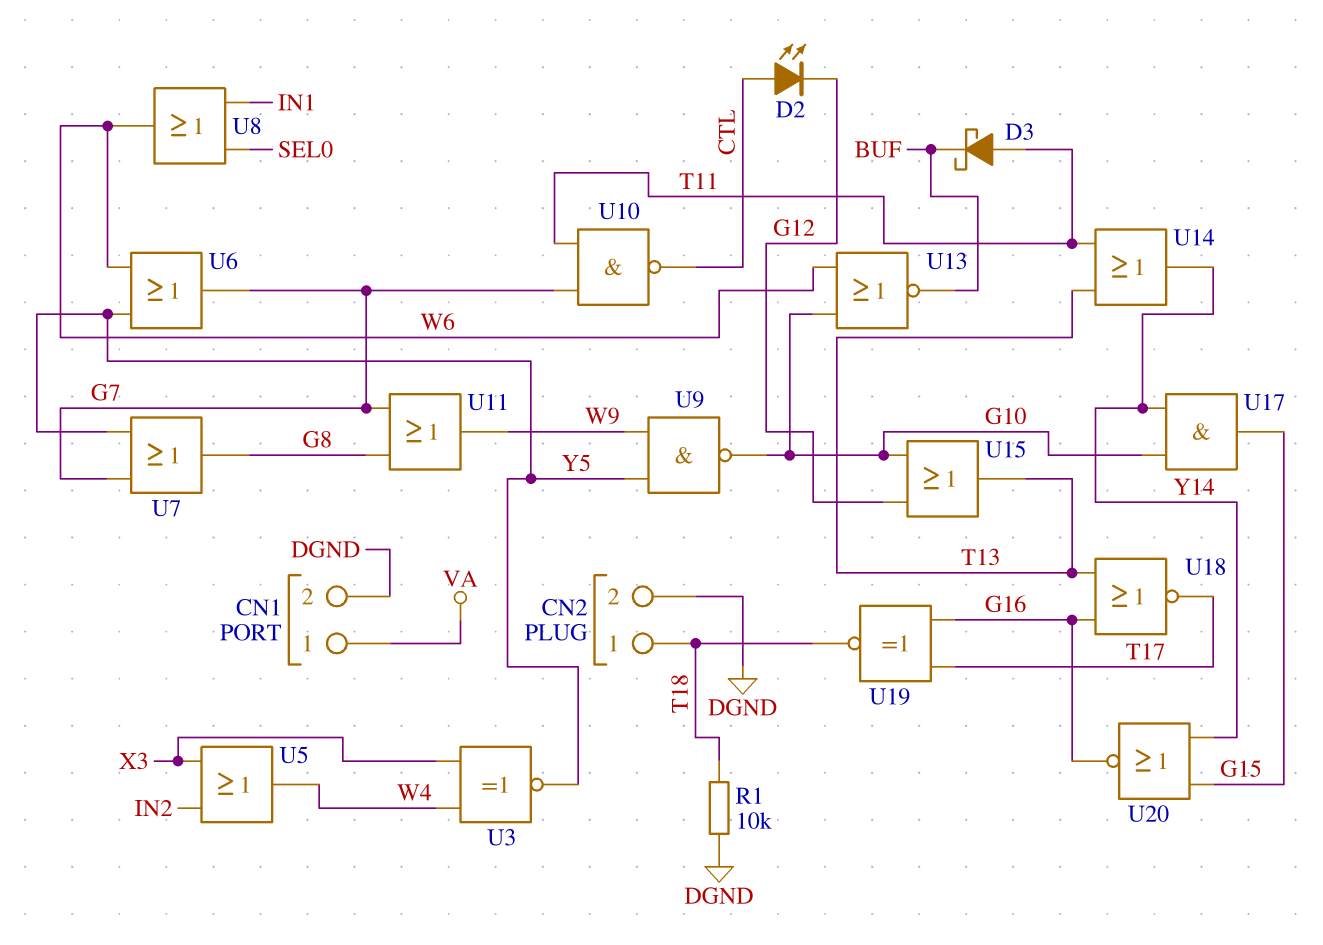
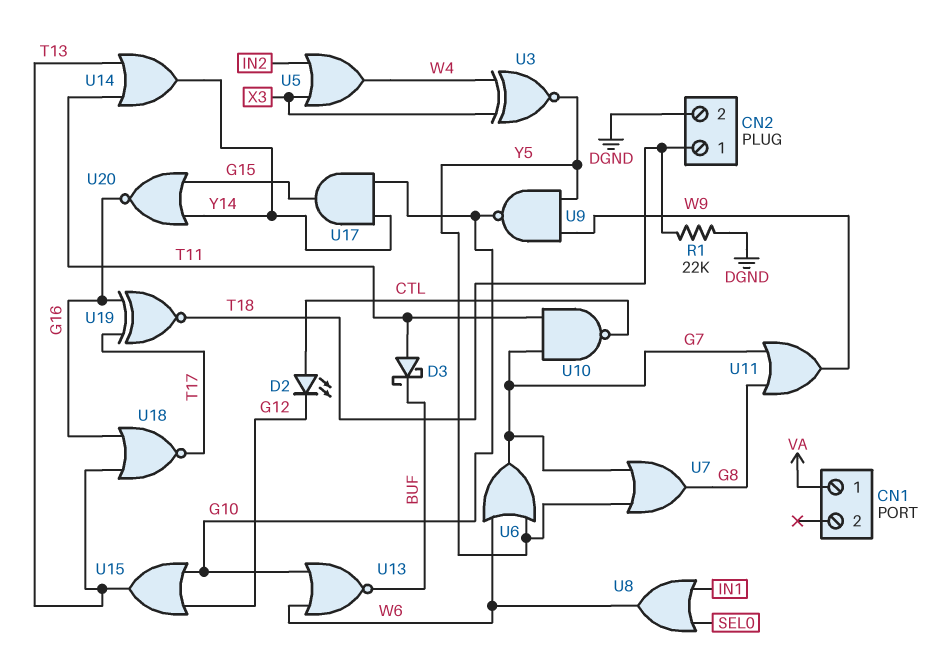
CN1 pin 2: DGND -> none
R1: 10k (DGND, T18) -> 22k (DGND, T18)

